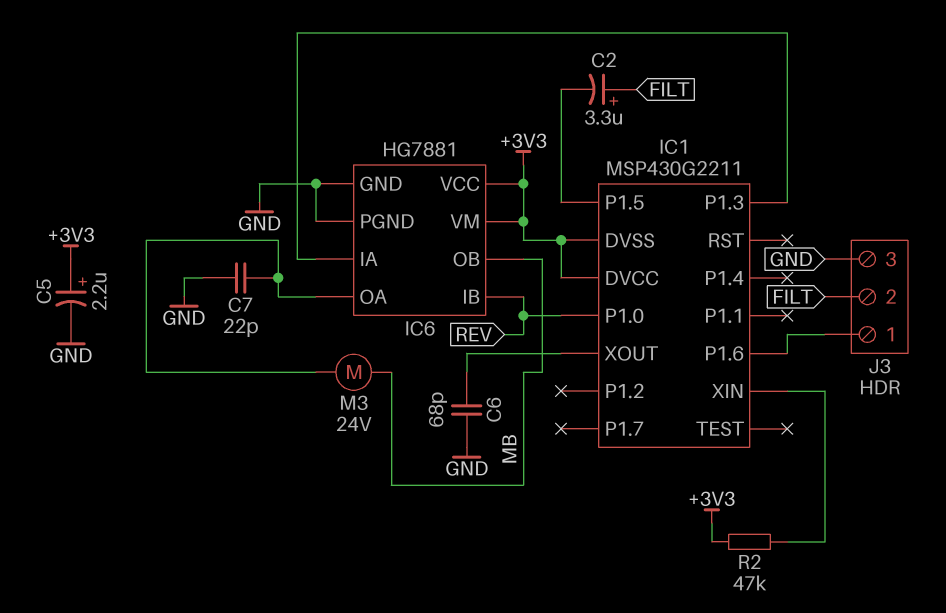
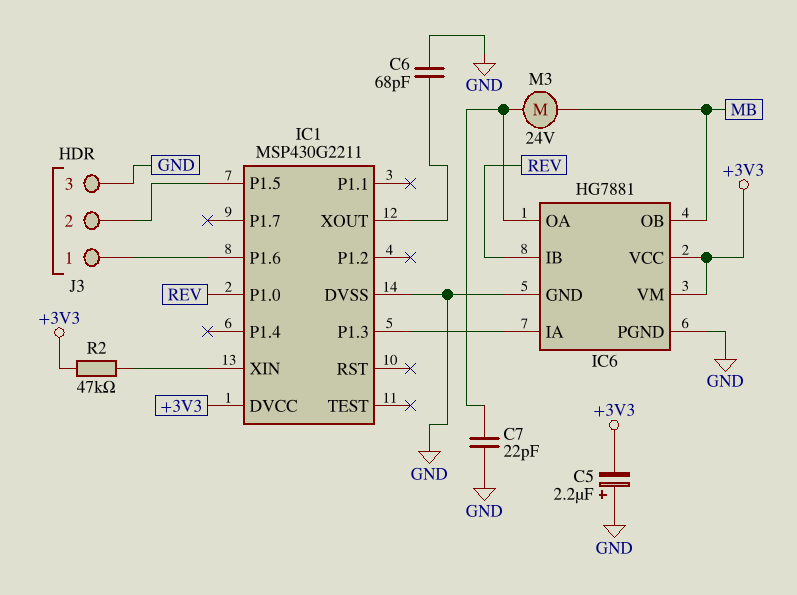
C2: 3.3uF (plus FILT, minus IC1/P1.5) -> none
C5: 2.2uF (plus +3V3, minus GND) -> 2.2uF (plus GND, minus +3V3)
IC1 pin DVSS: +3V3 -> GND
J3 pin 2: FILT -> IC1/P1.5

